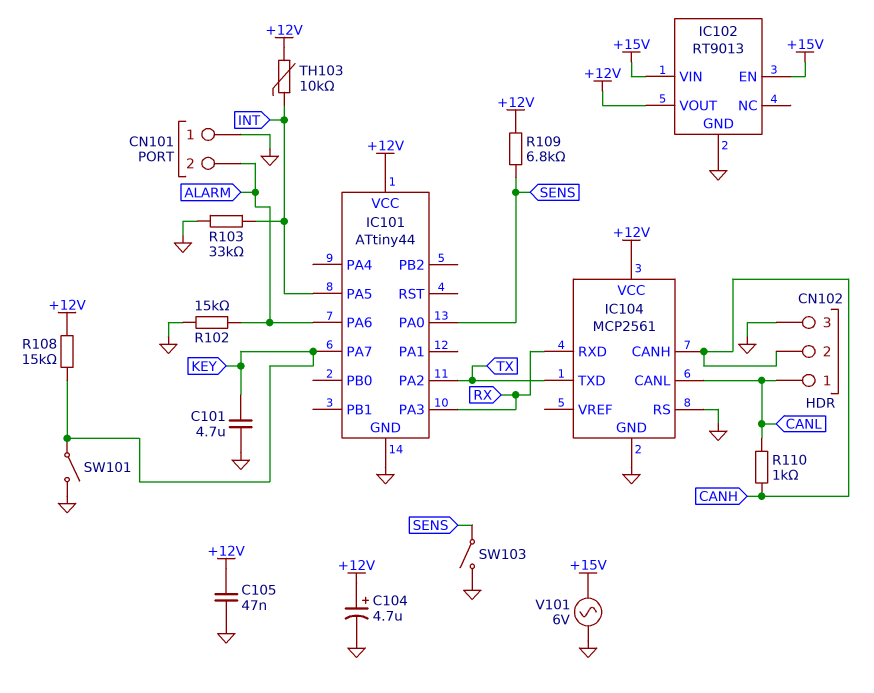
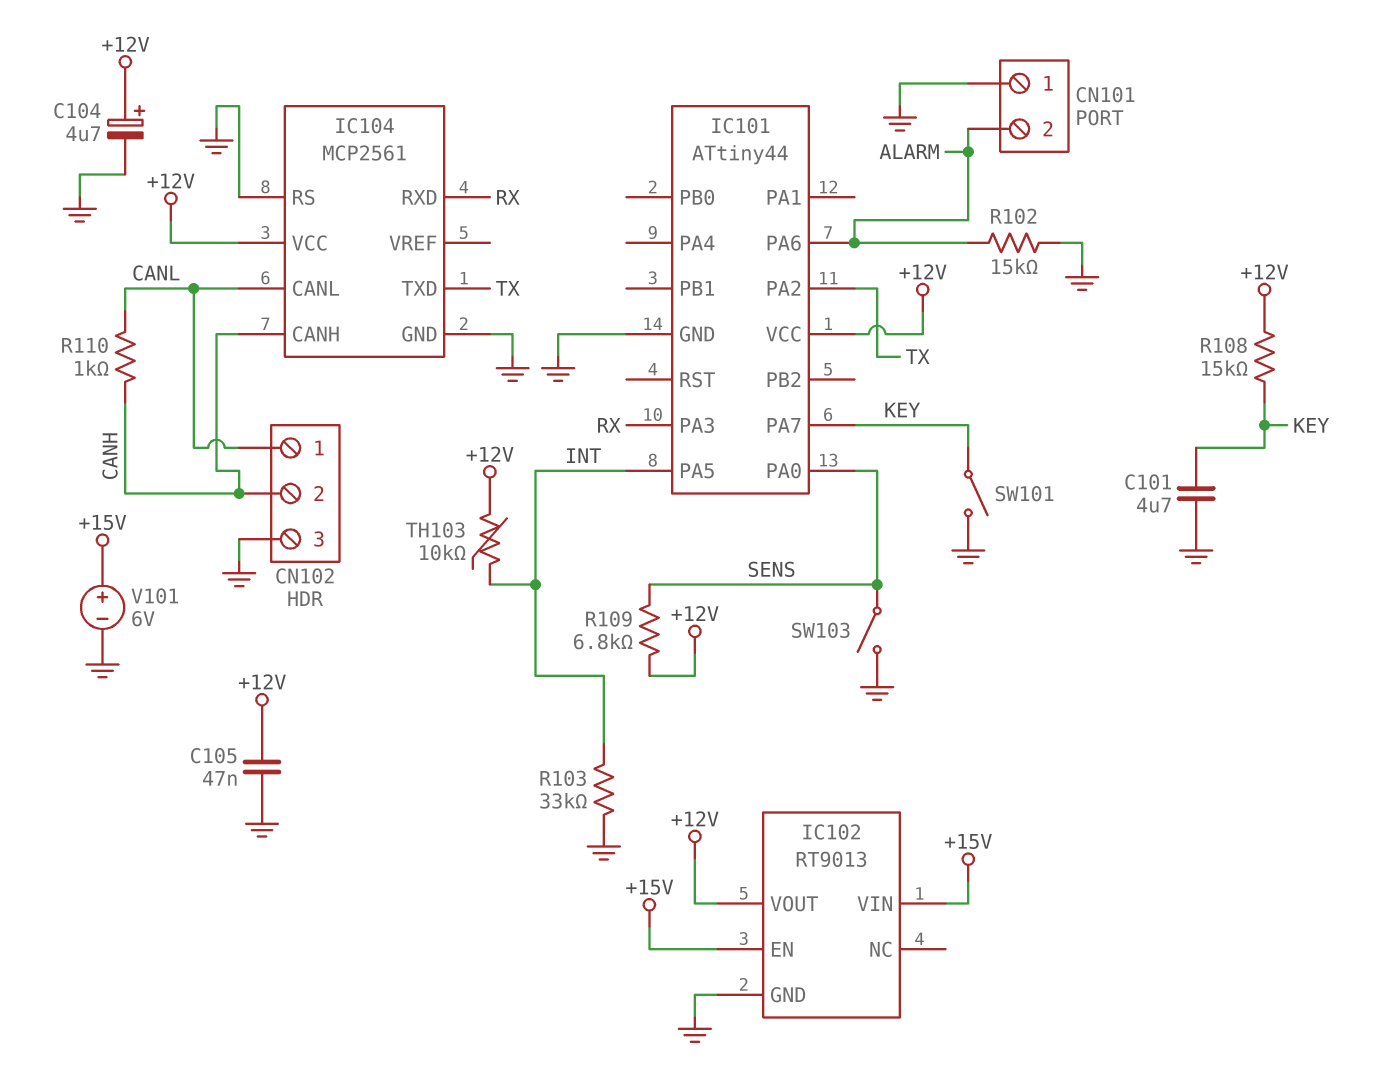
V101: AC 6V (+15V, GND) -> 6V (plus +15V, minus GND)

